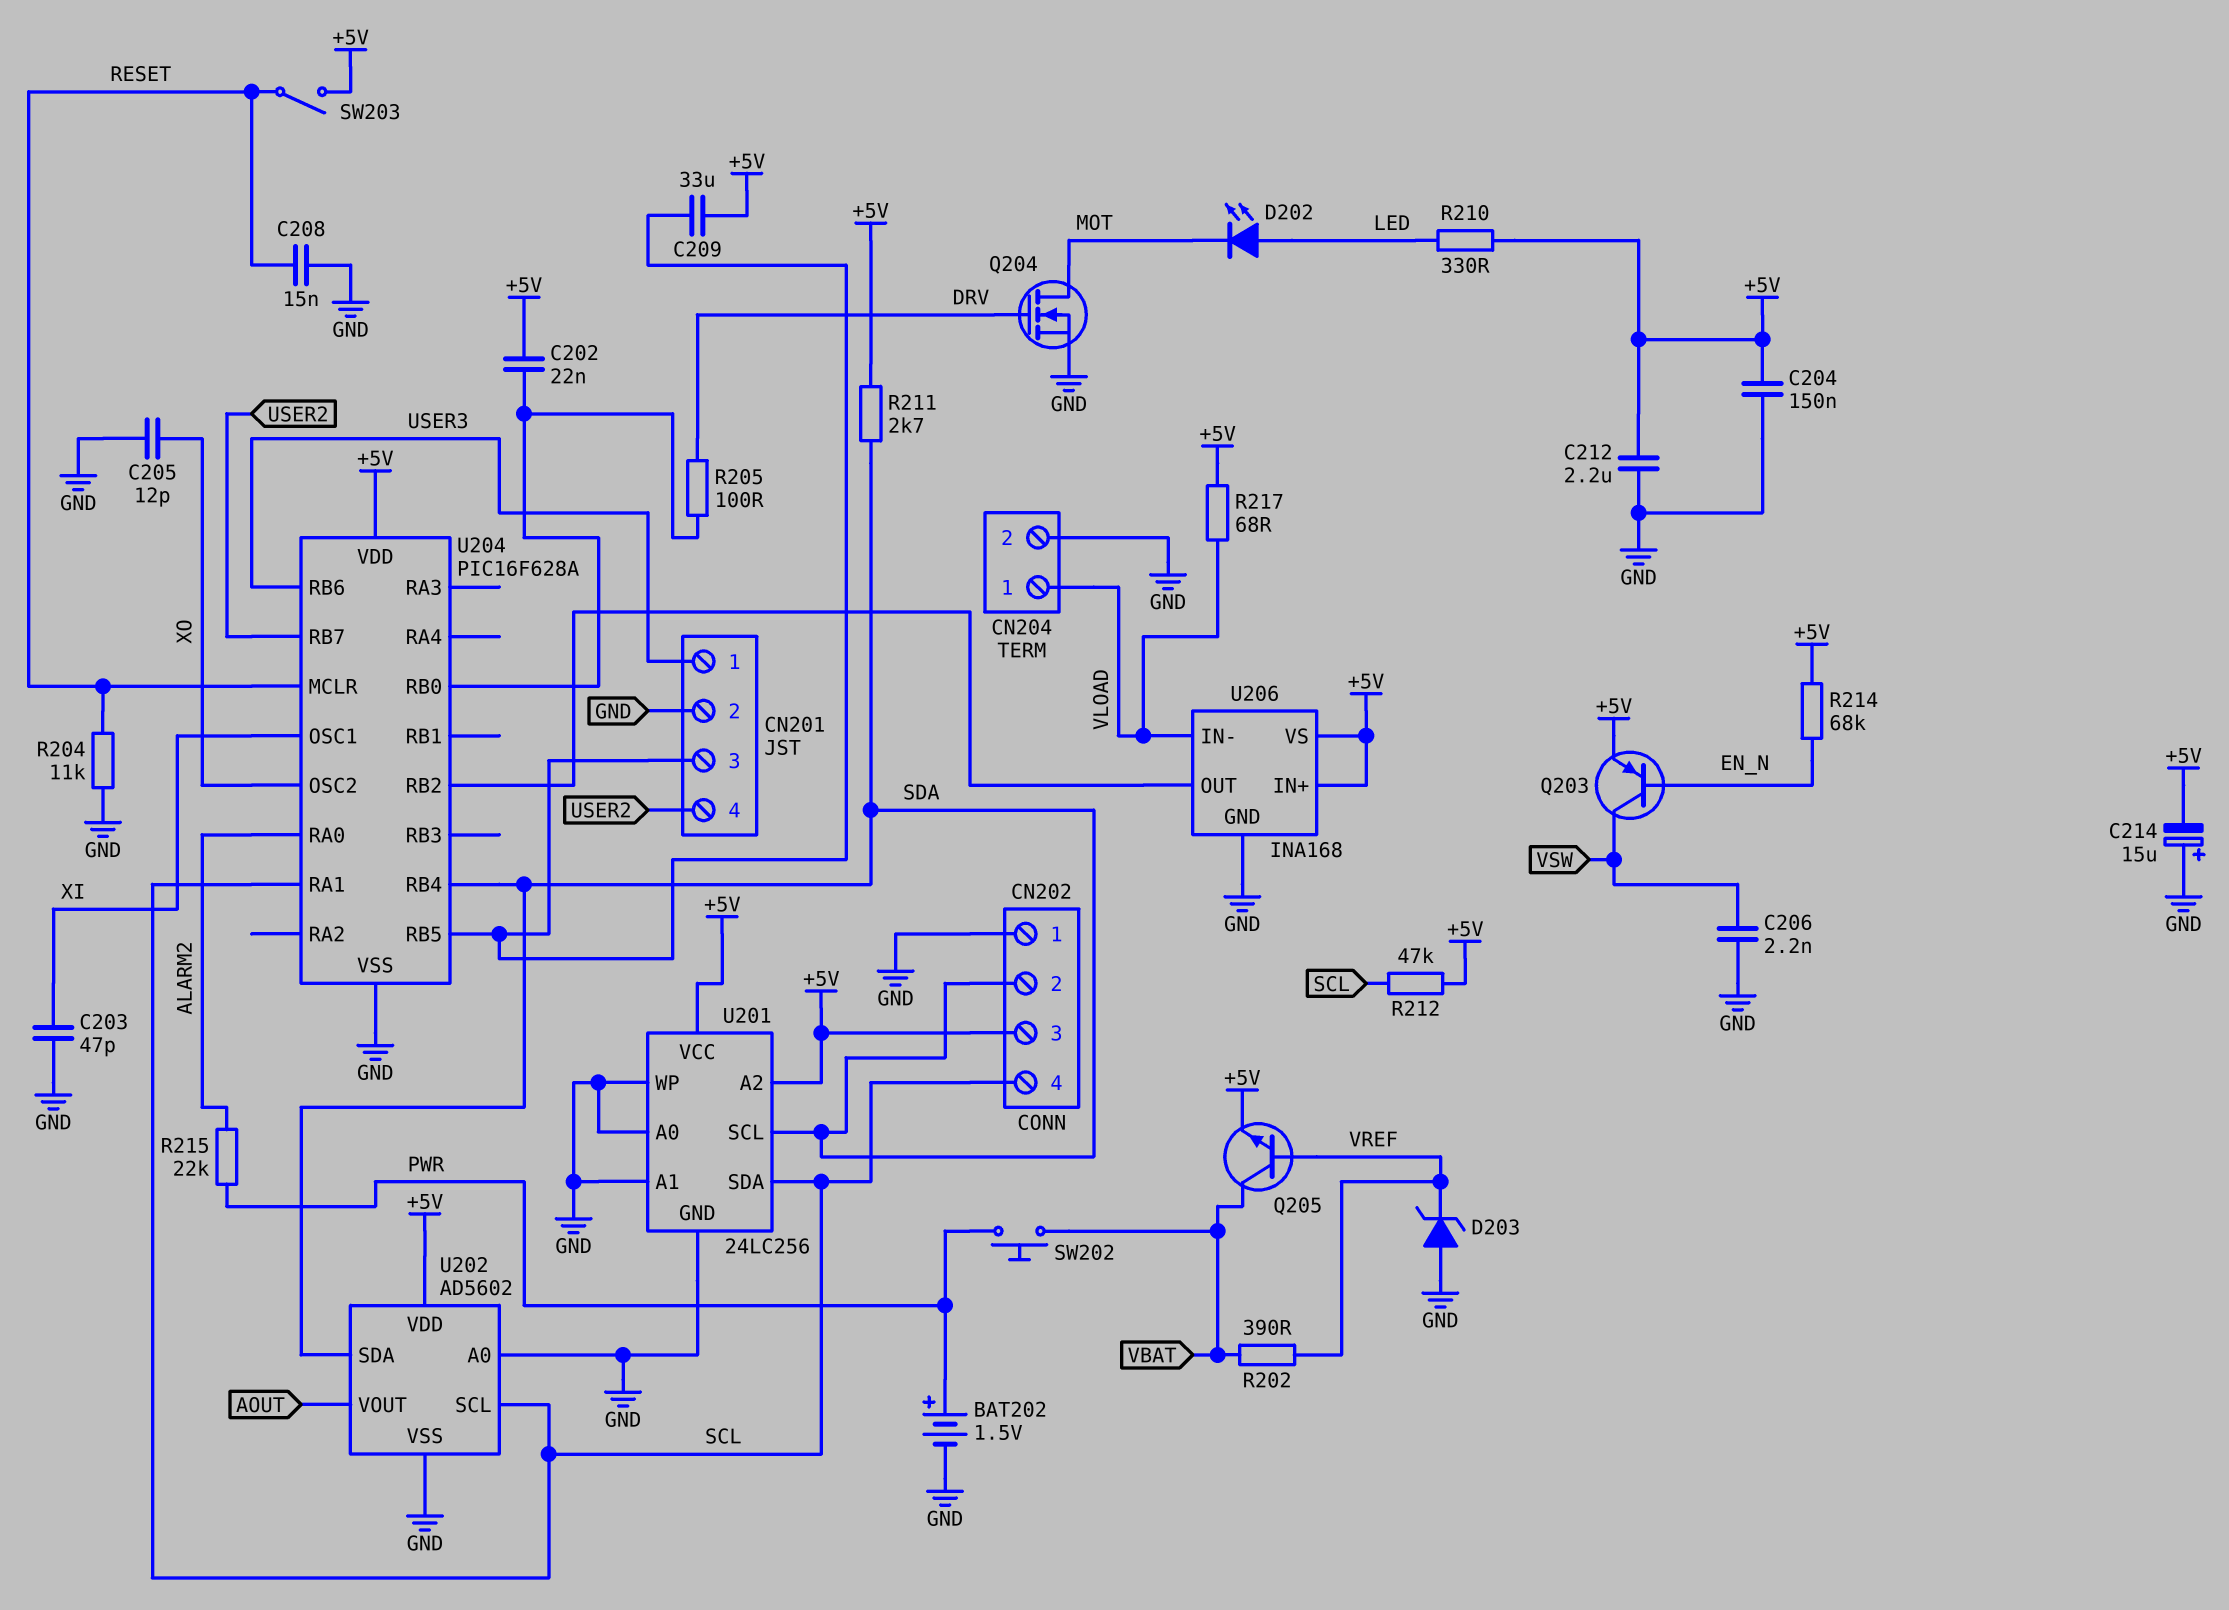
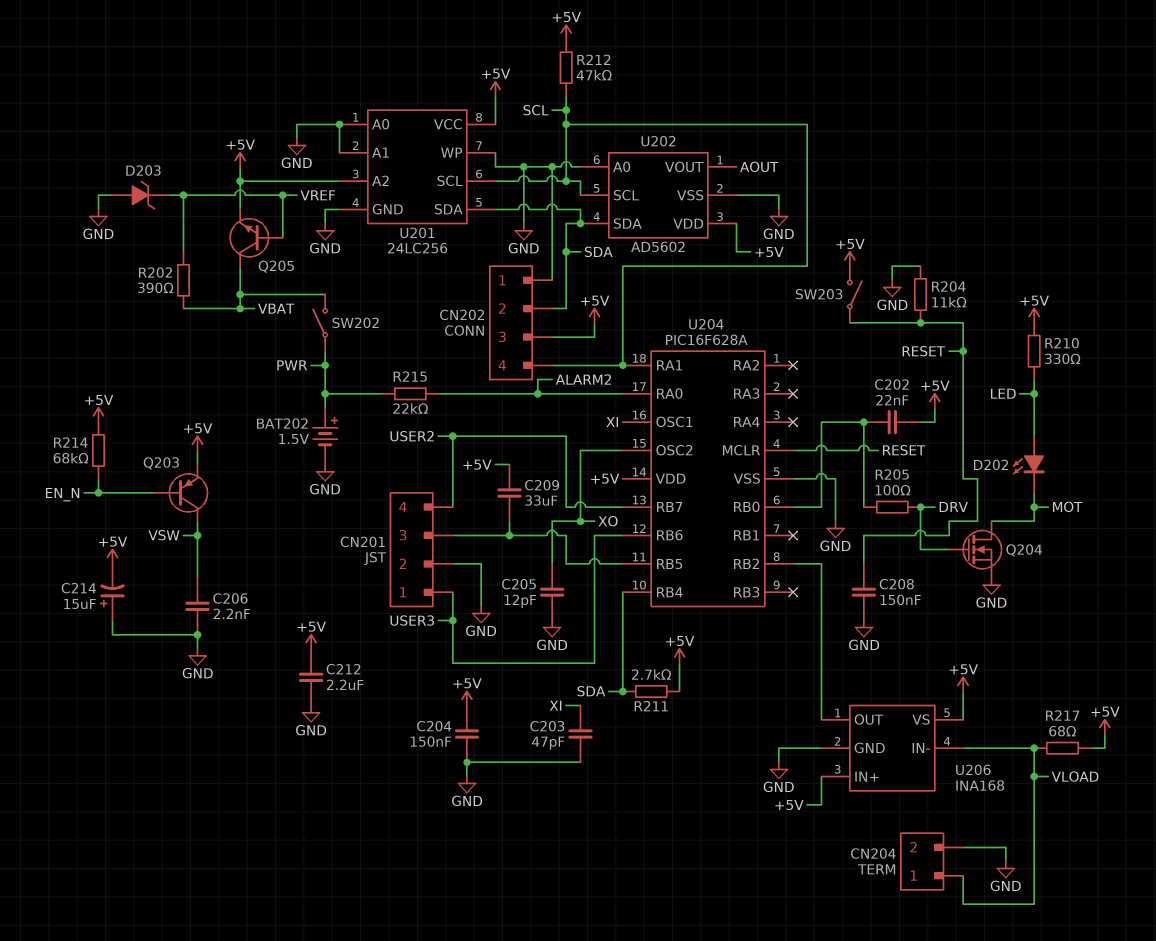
C208: 15nF (GND, RESET) -> 150nF (GND, RESET)
SW202: button (PWR, VBAT) -> switch (PWR, VBAT)
U201 pin SCL: SDA -> SCL
U201 pin SDA: SCL -> SDA

